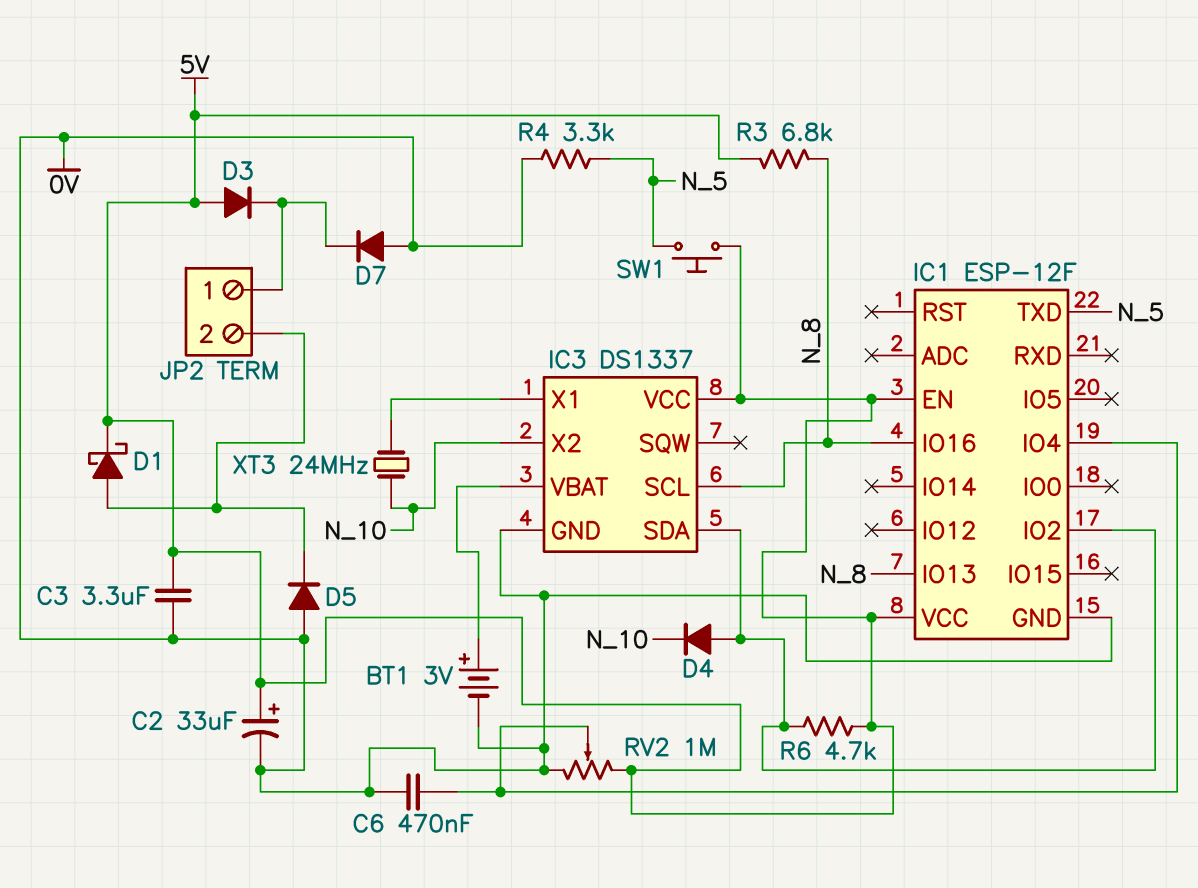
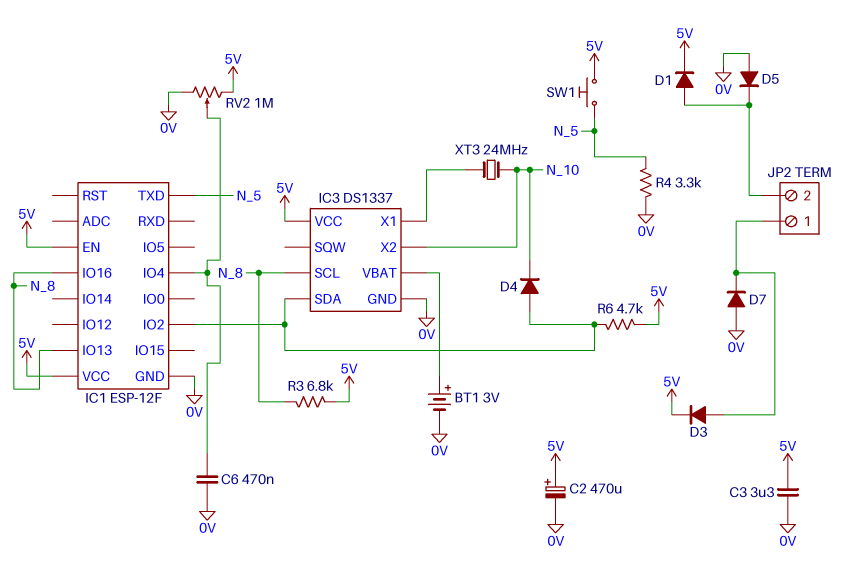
C2: 33uF (plus 5V, minus 0V) -> 470uF (plus 5V, minus 0V)
D1: schottky (A JP2/2, K 5V) -> diode (A JP2/2, K 5V)
D3: diode (A 5V, K JP2/1) -> diode (A JP2/1, K 5V)

